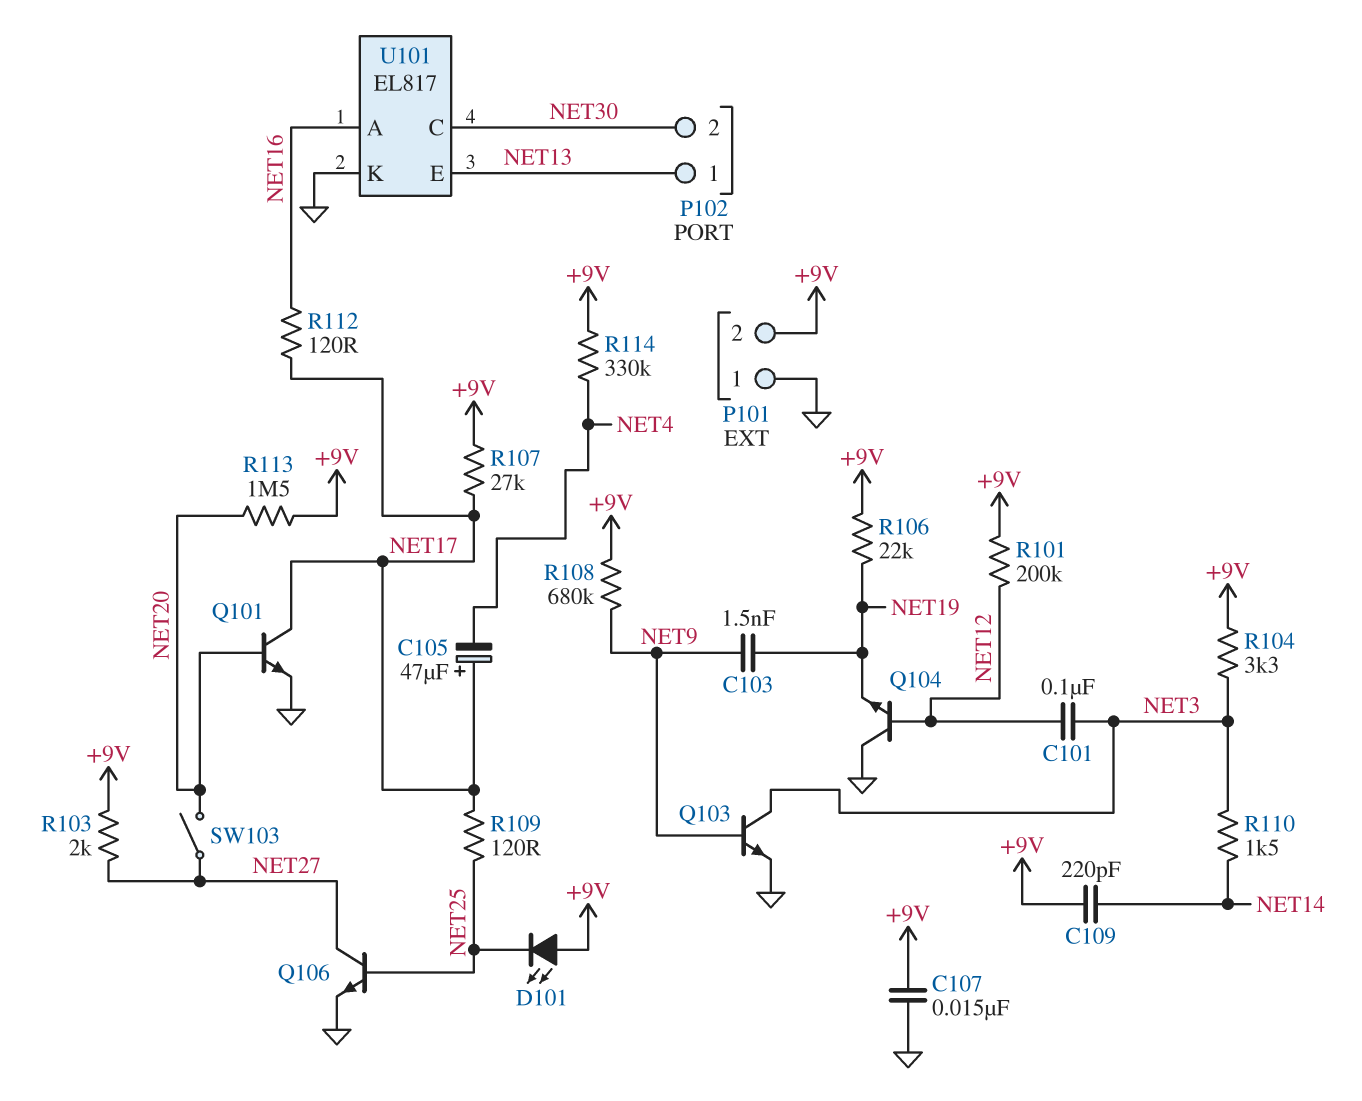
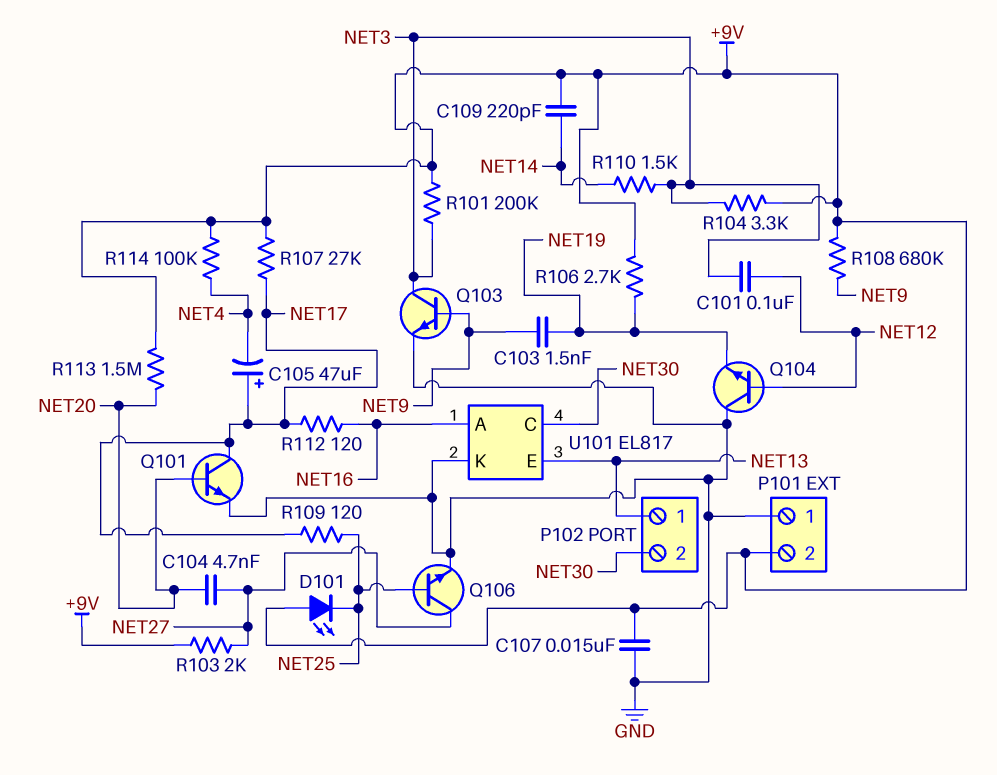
C104: none -> 4.7nF (NET20, NET27)
R101: 200k (+9V, NET12) -> 200k (+9V, NET3)
R106: 22k (+9V, NET19) -> 2.7k (+9V, NET19)
R114: 330k (+9V, NET4) -> 100k (+9V, NET4)
SW103: switch (NET20, NET27) -> none

